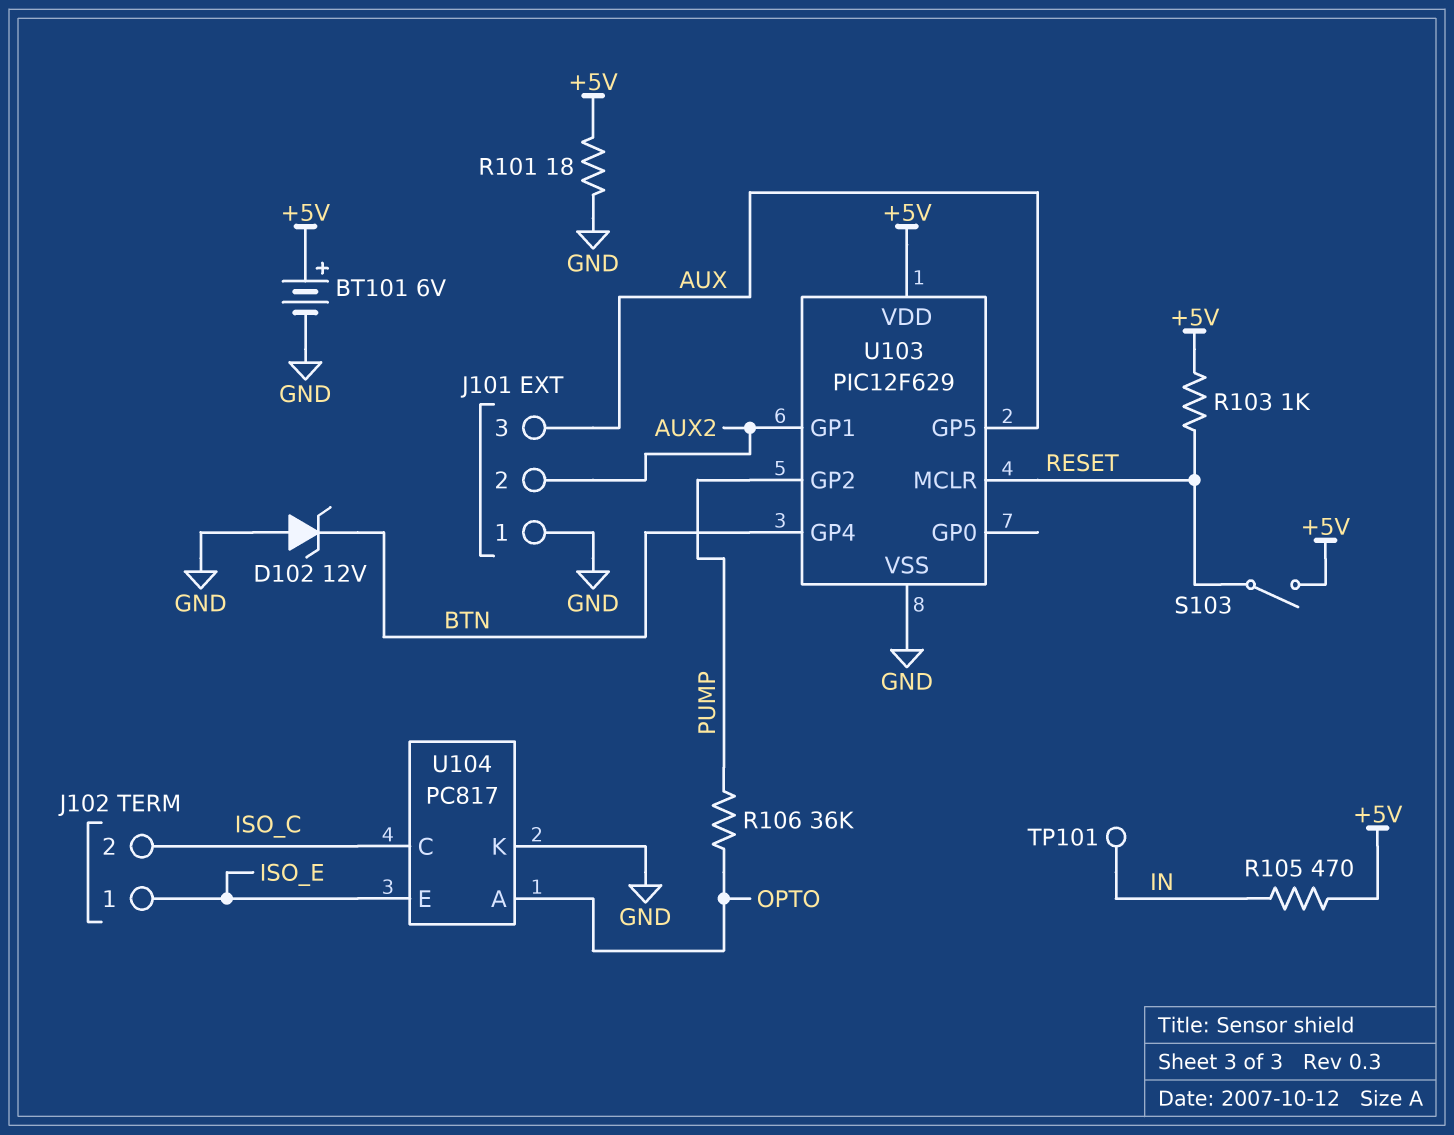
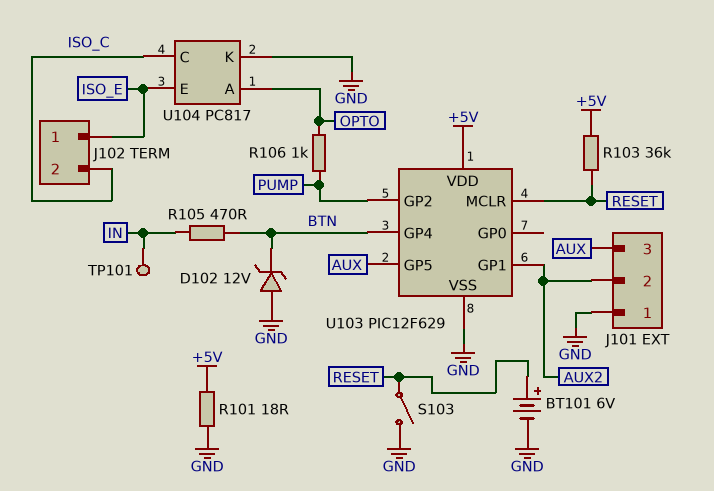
BT101: 6V (plus +5V, minus GND) -> 6V (plus RESET, minus GND)
R103: 1k (+5V, RESET) -> 36k (+5V, RESET)
R105: 470 (+5V, IN) -> 470 (BTN, IN)
R106: 36k (OPTO, PUMP) -> 1k (OPTO, PUMP)
S103: switch (+5V, RESET) -> switch (GND, RESET)

